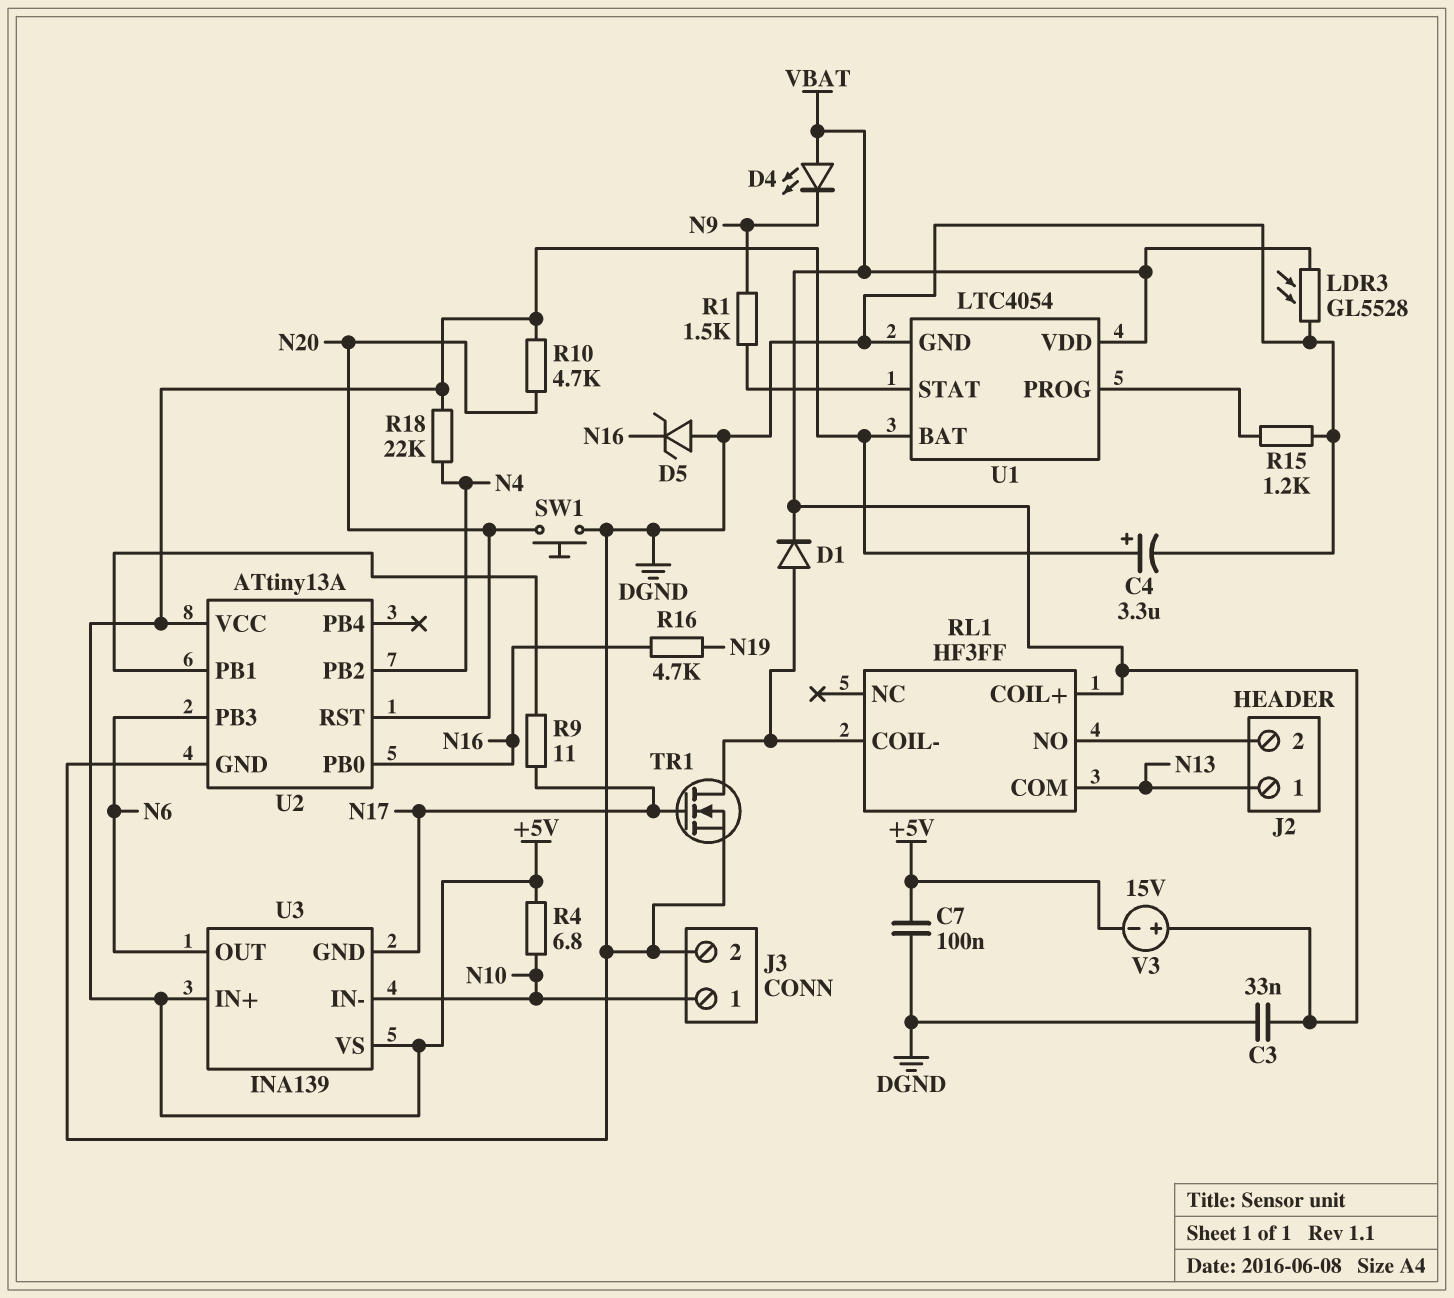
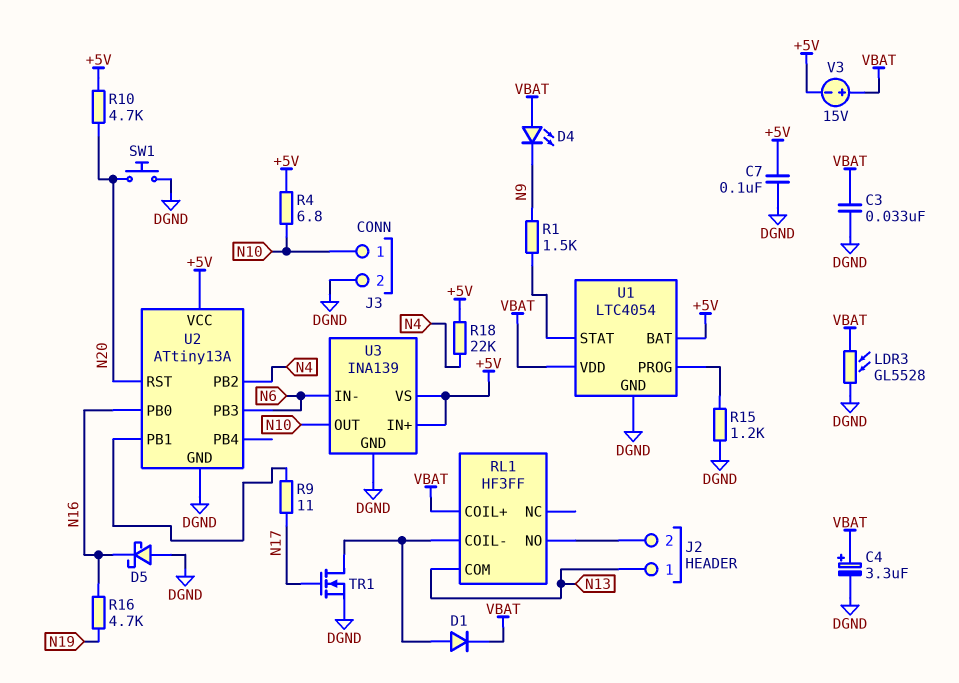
C4: 3.3uF (plus +5V, minus DGND) -> 3.3uF (plus VBAT, minus DGND)
D5: zener (A DGND, K N16) -> schottky (A DGND, K N16)
U3 pin GND: N17 -> DGND
U3 pin IN-: N10 -> N6
U3 pin OUT: N6 -> N10

